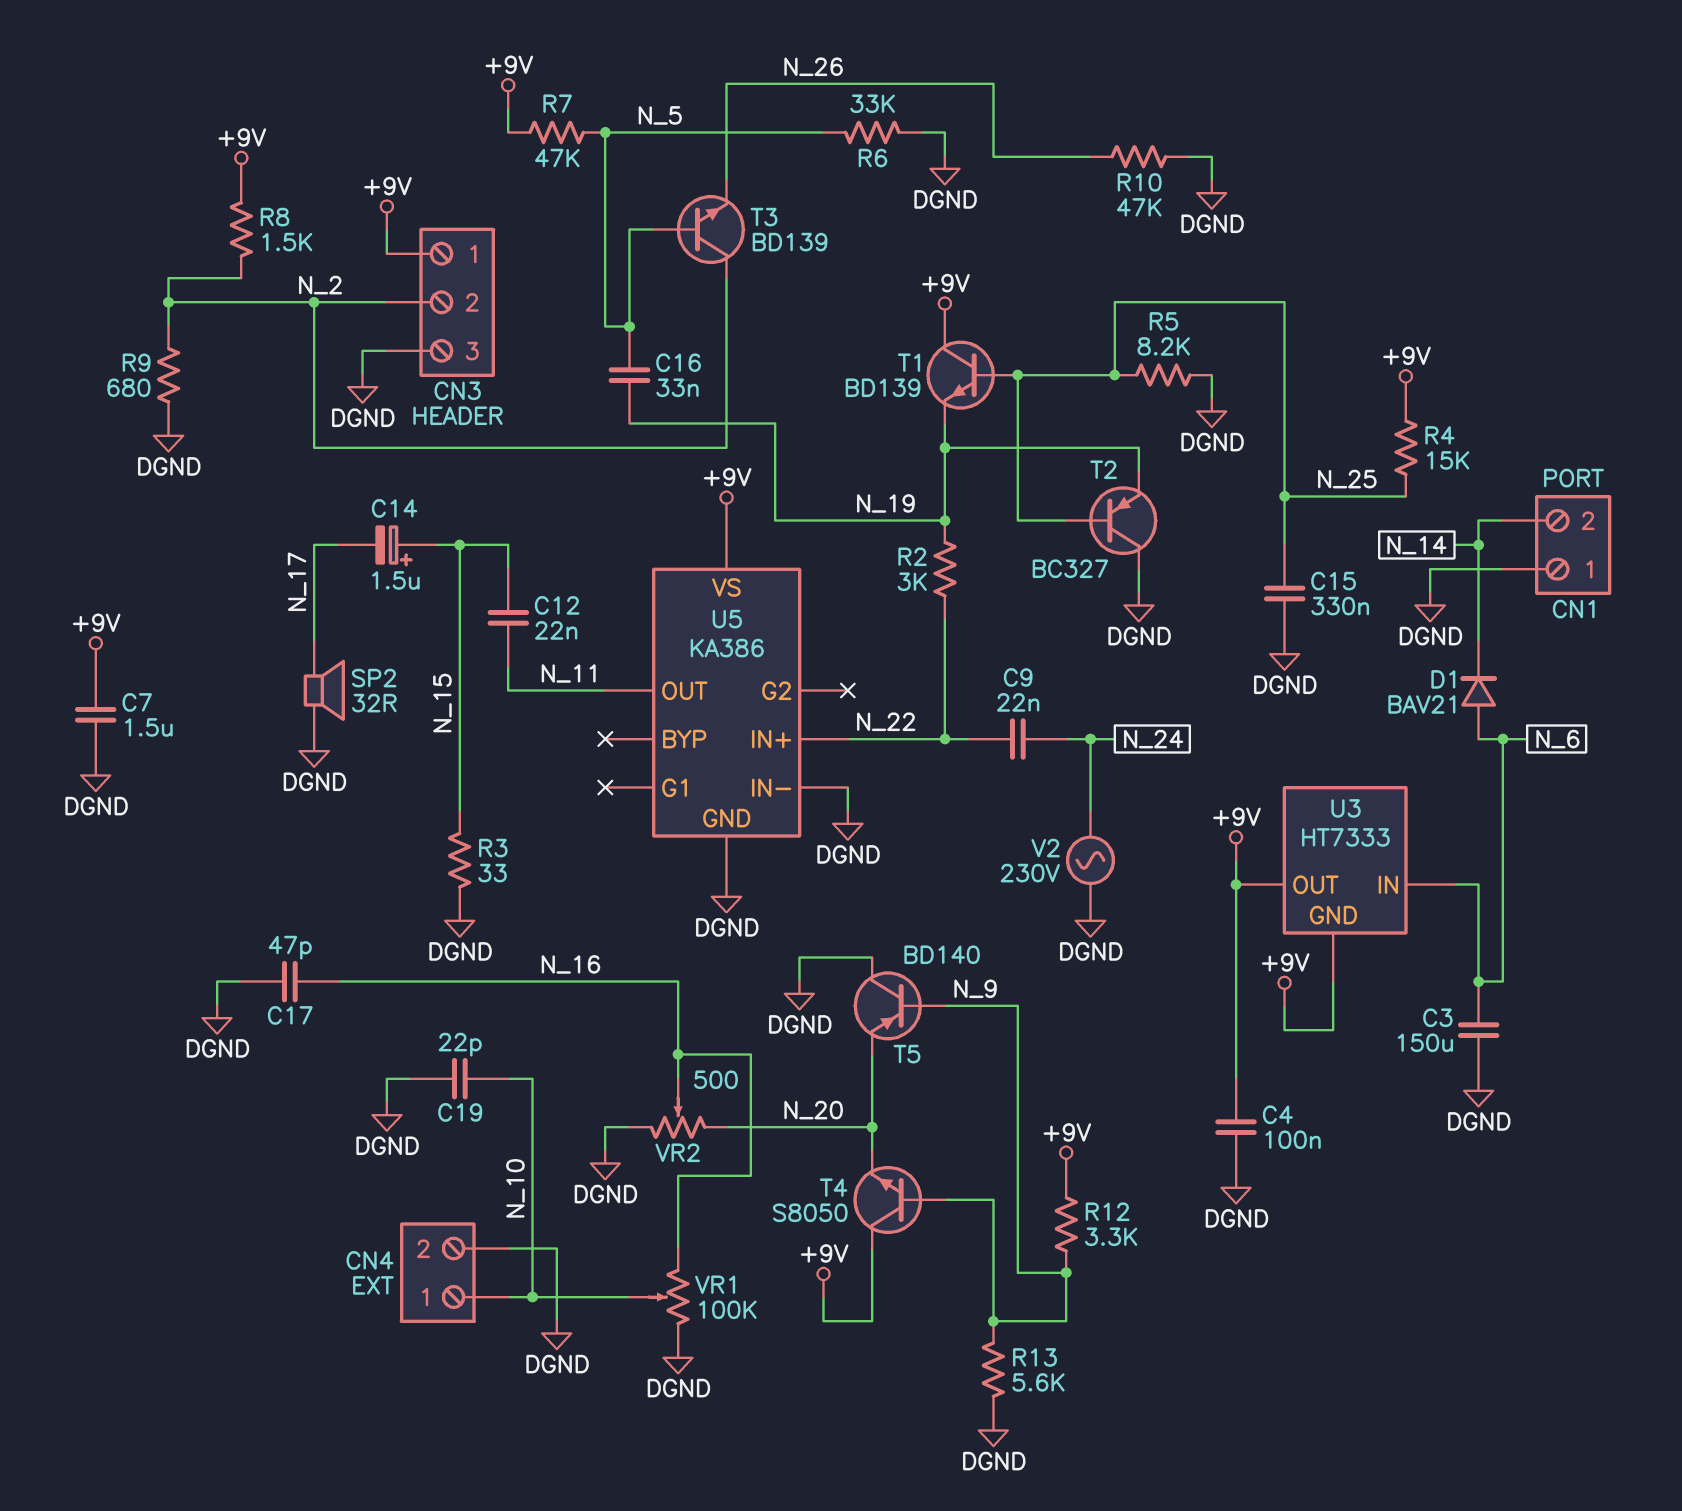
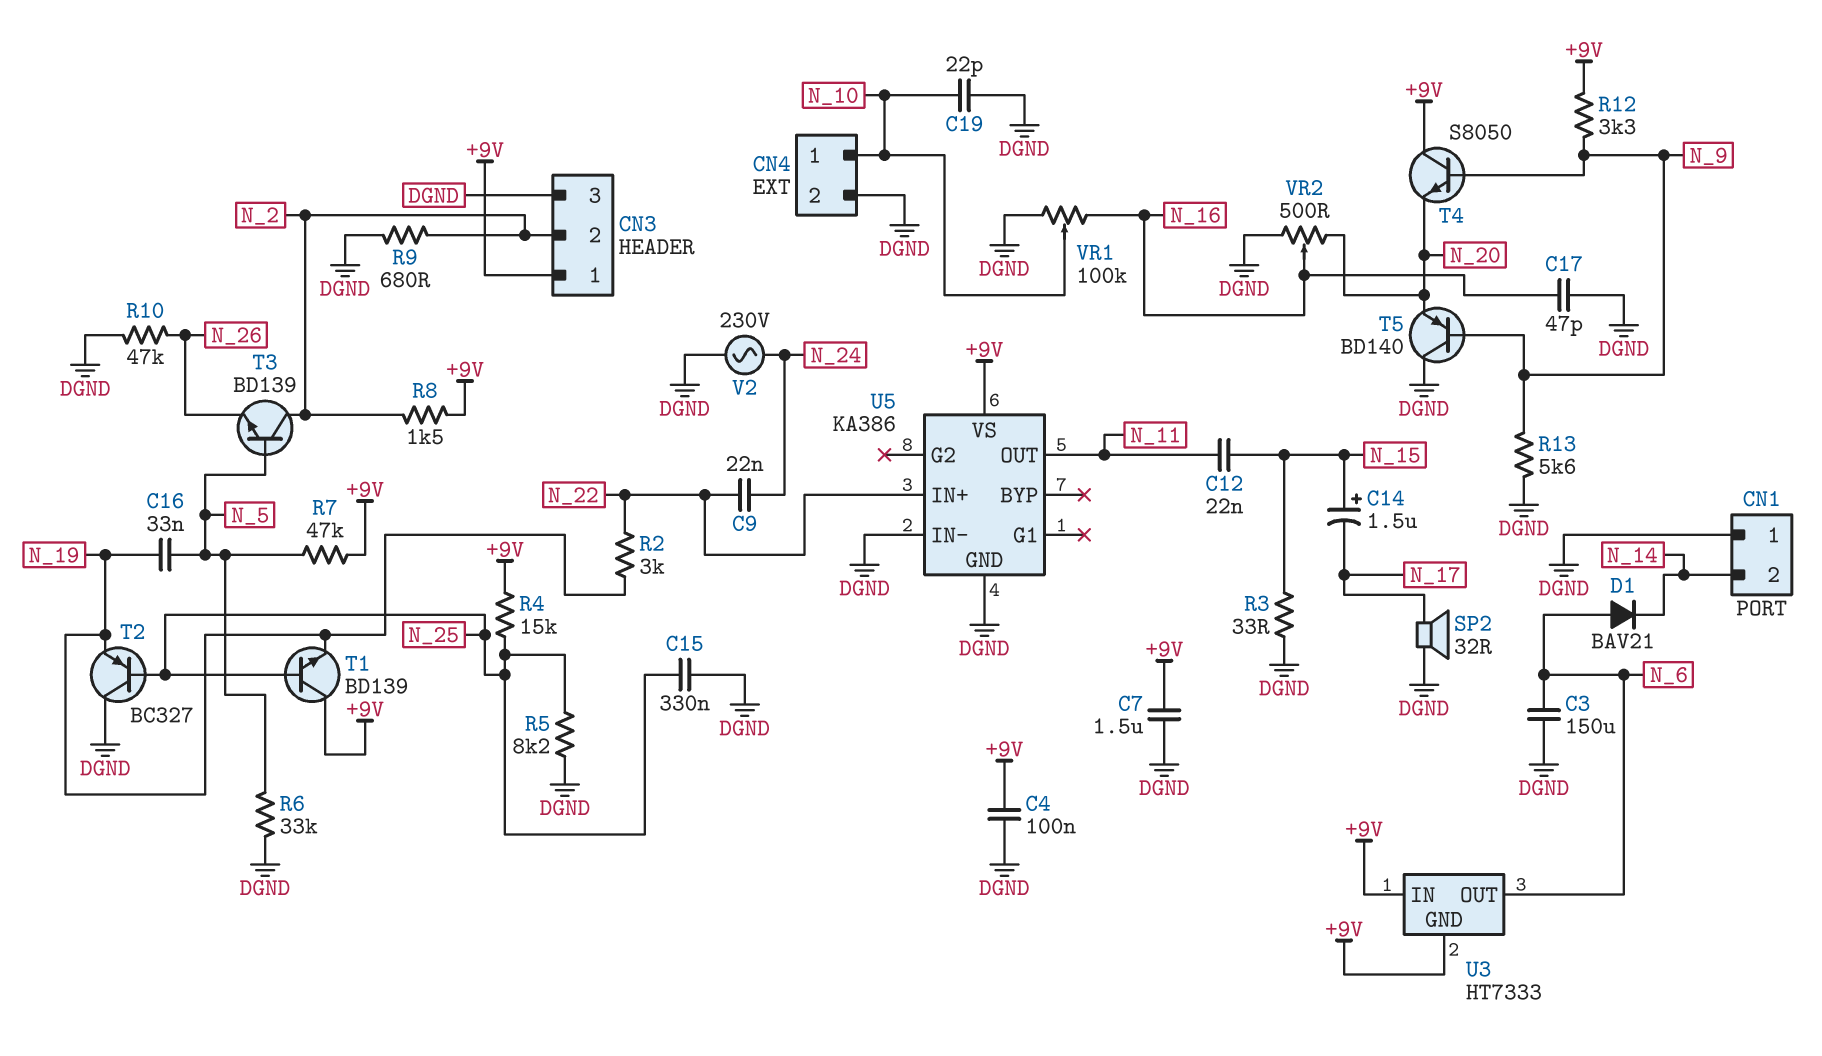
U3 pin IN: N_6 -> +9V
U3 pin OUT: +9V -> N_6

